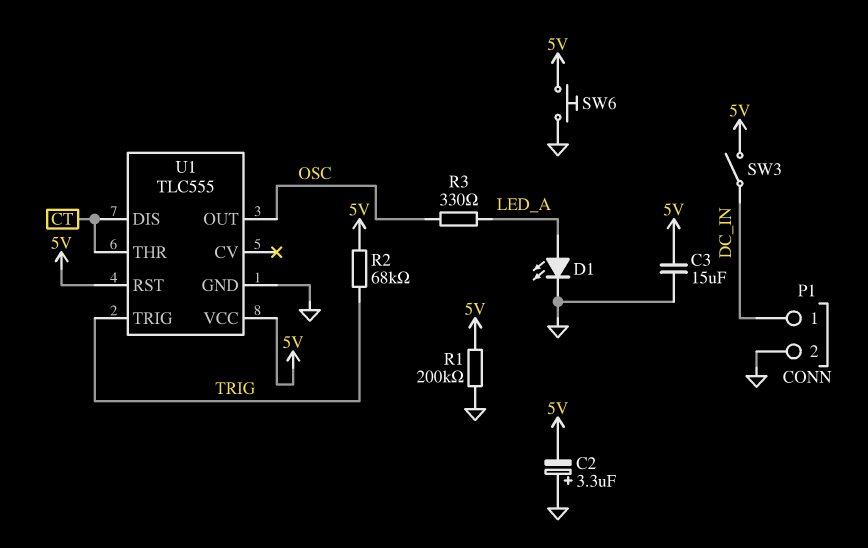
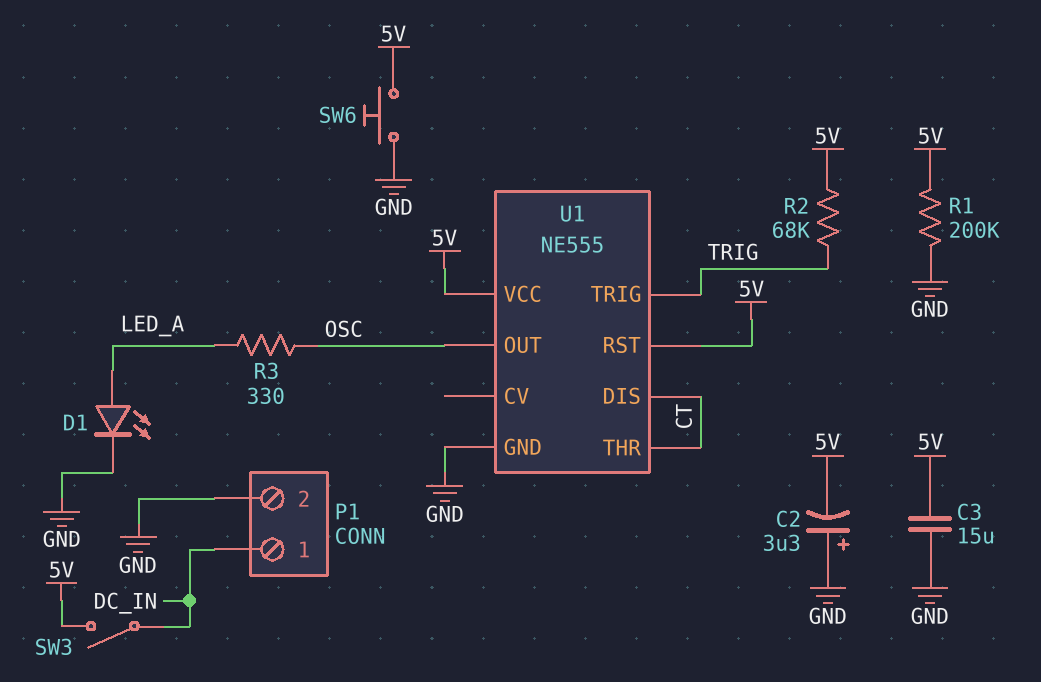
U1: TLC555 -> NE555

